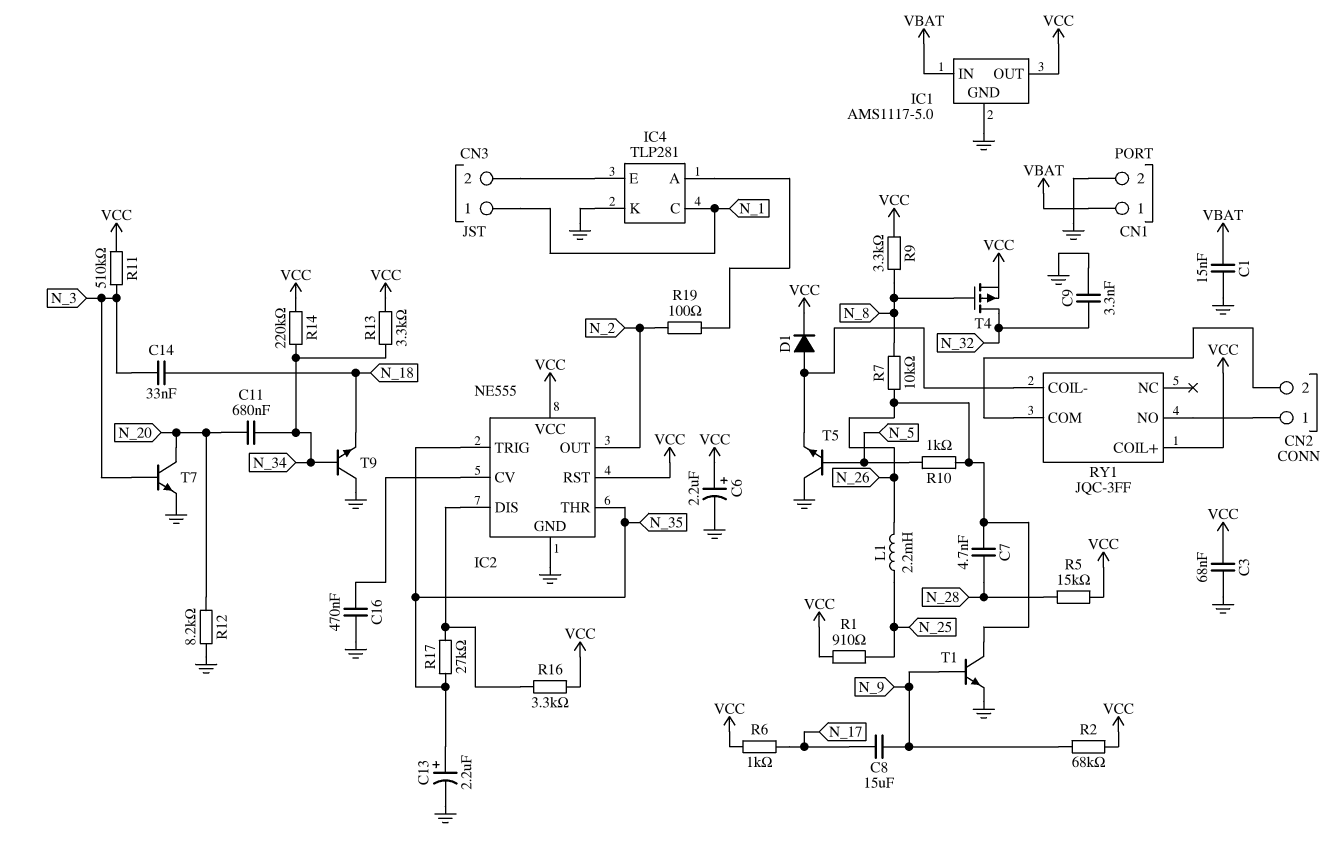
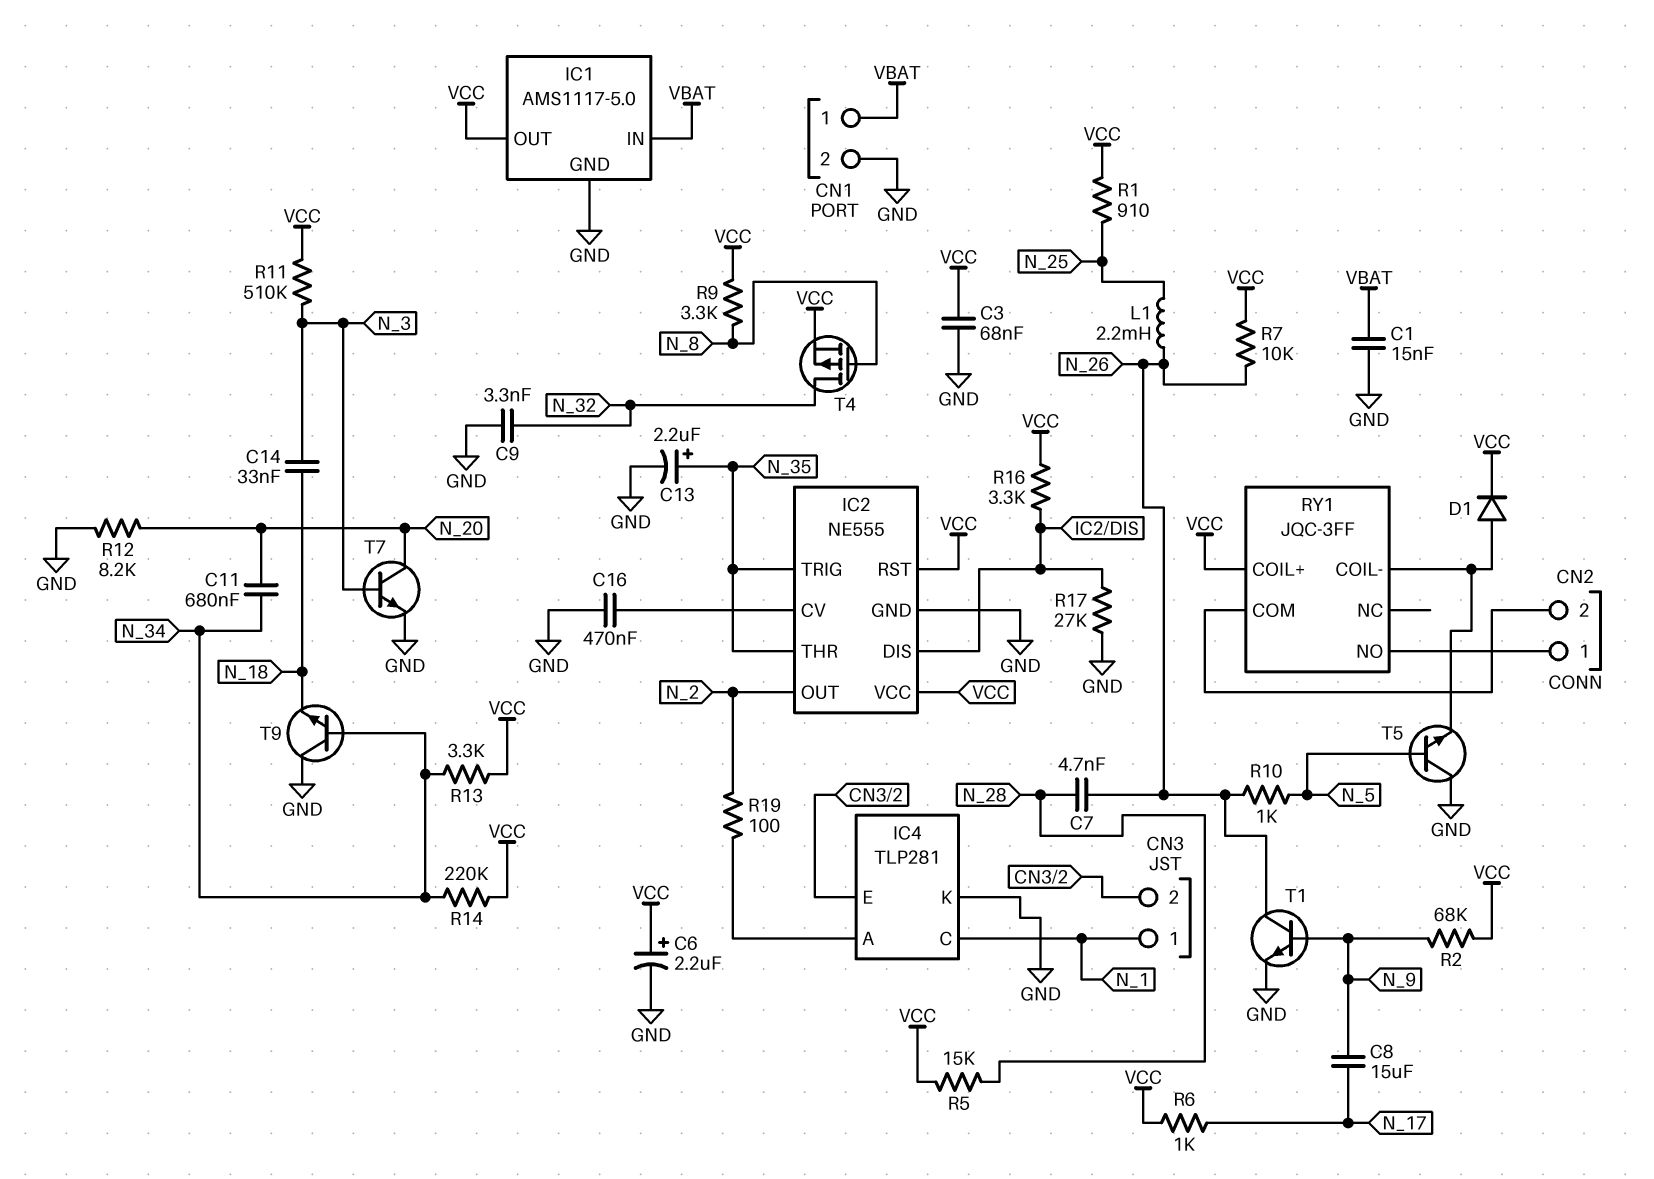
R7: 10k (N_8, N_26) -> 10k (N_26, VCC)
R17: 27k (IC2/DIS, N_35) -> 27k (GND, IC2/DIS)

